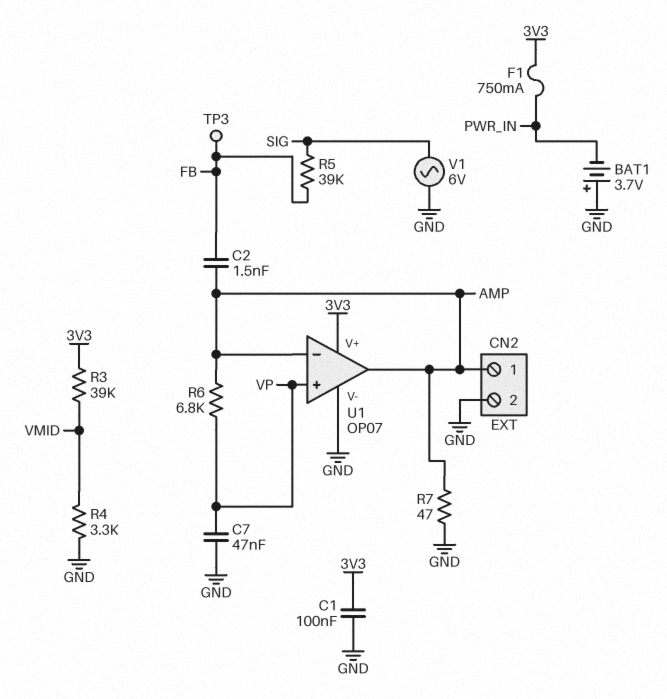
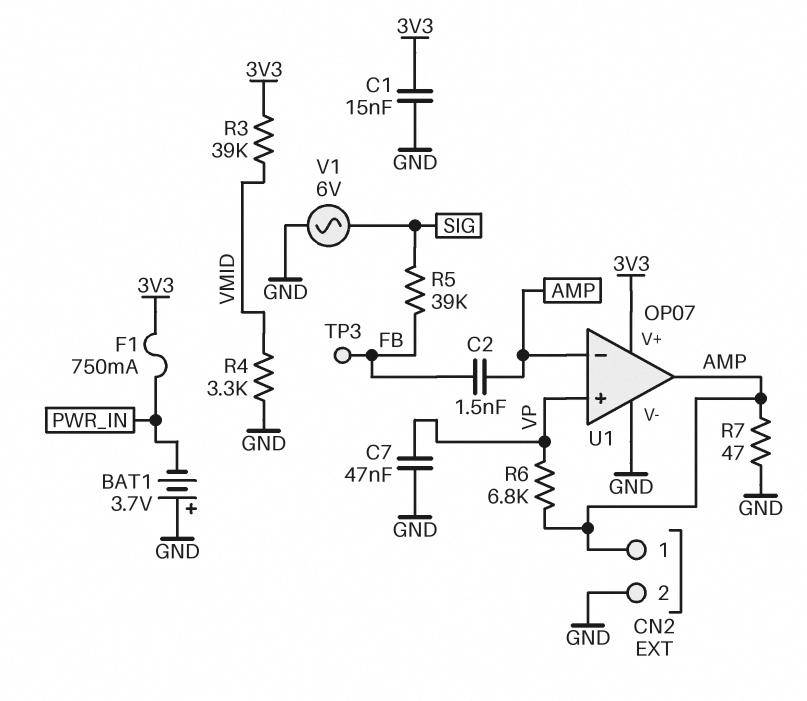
C1: 100nF (3V3, GND) -> 15nF (3V3, GND)

